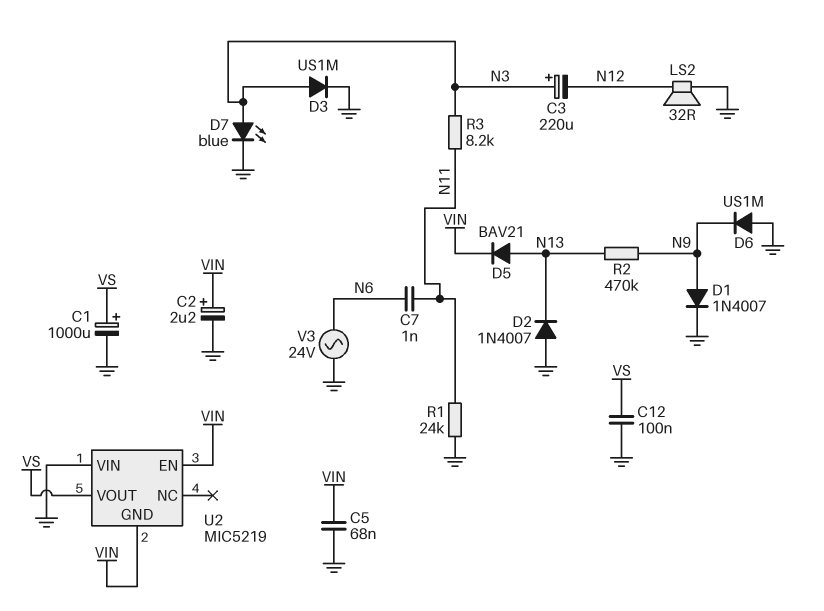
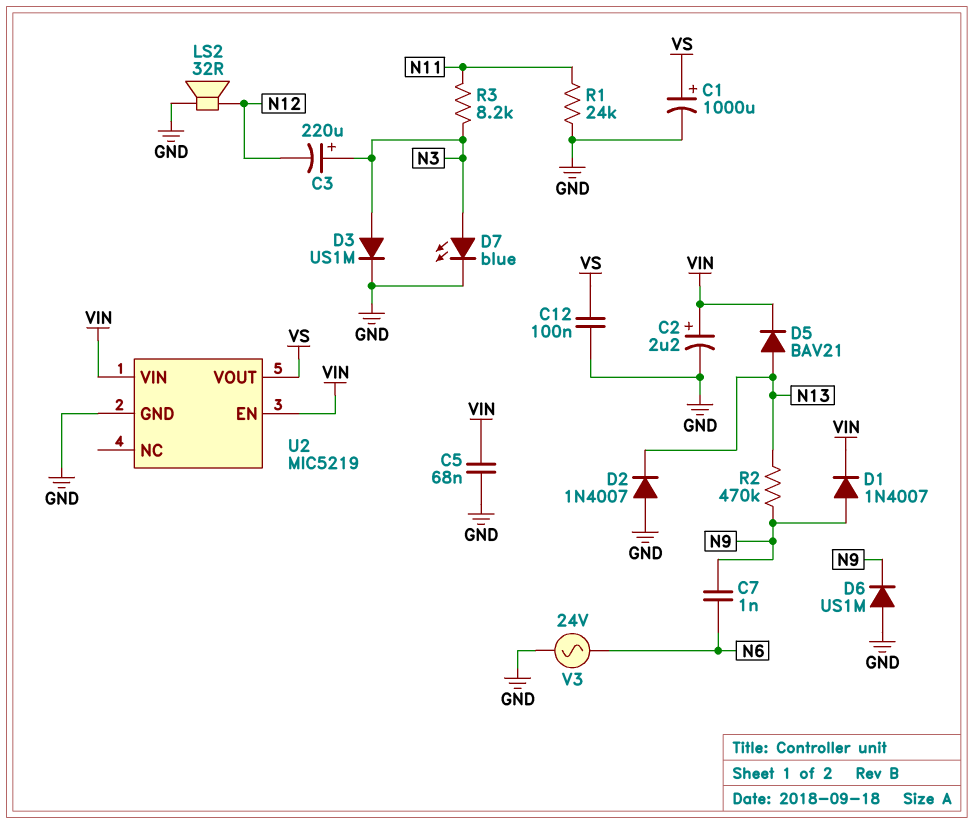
C7: 1nF (N6, N11) -> 1nF (N6, N9)
D1: diode 1N4007 (A N9, K GND) -> diode 1N4007 (A N9, K VIN)
U2 pin GND: VIN -> GND
U2 pin VIN: GND -> VIN

